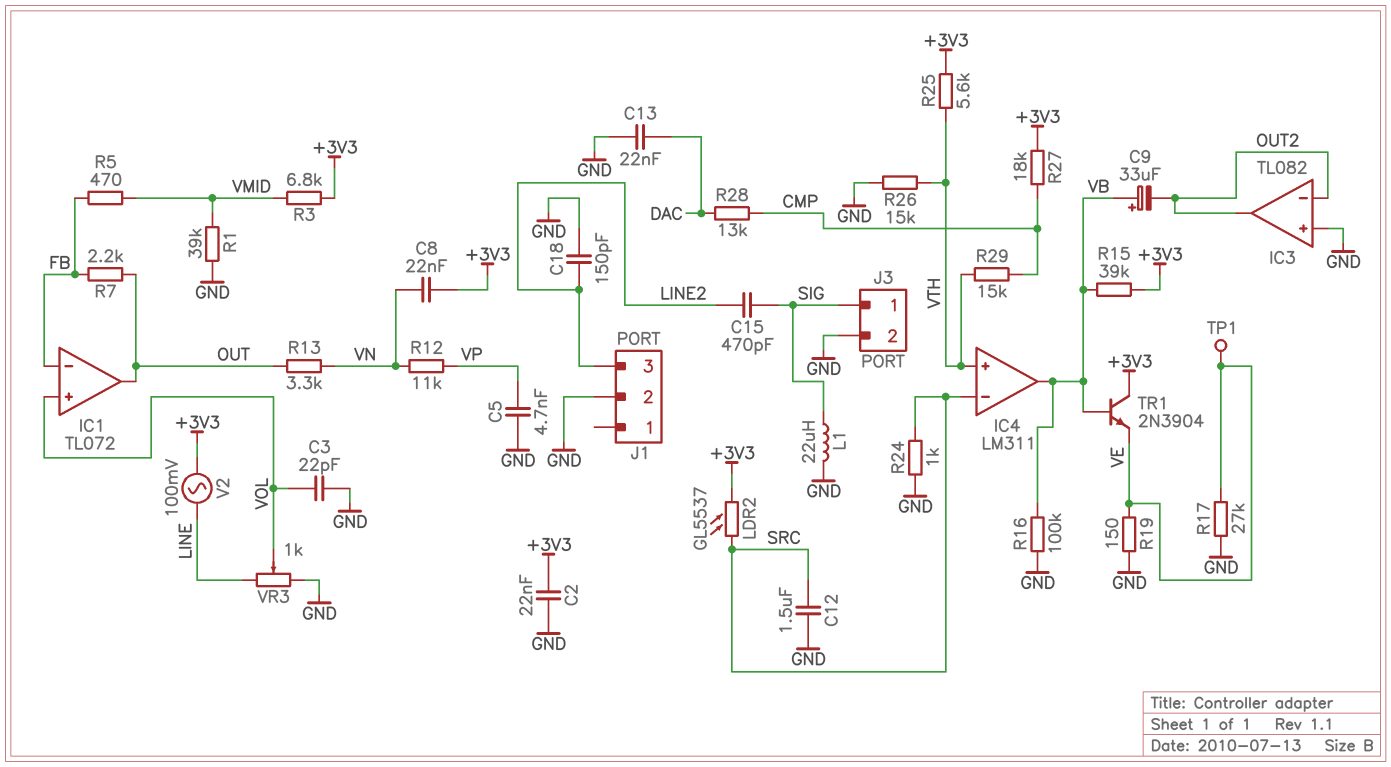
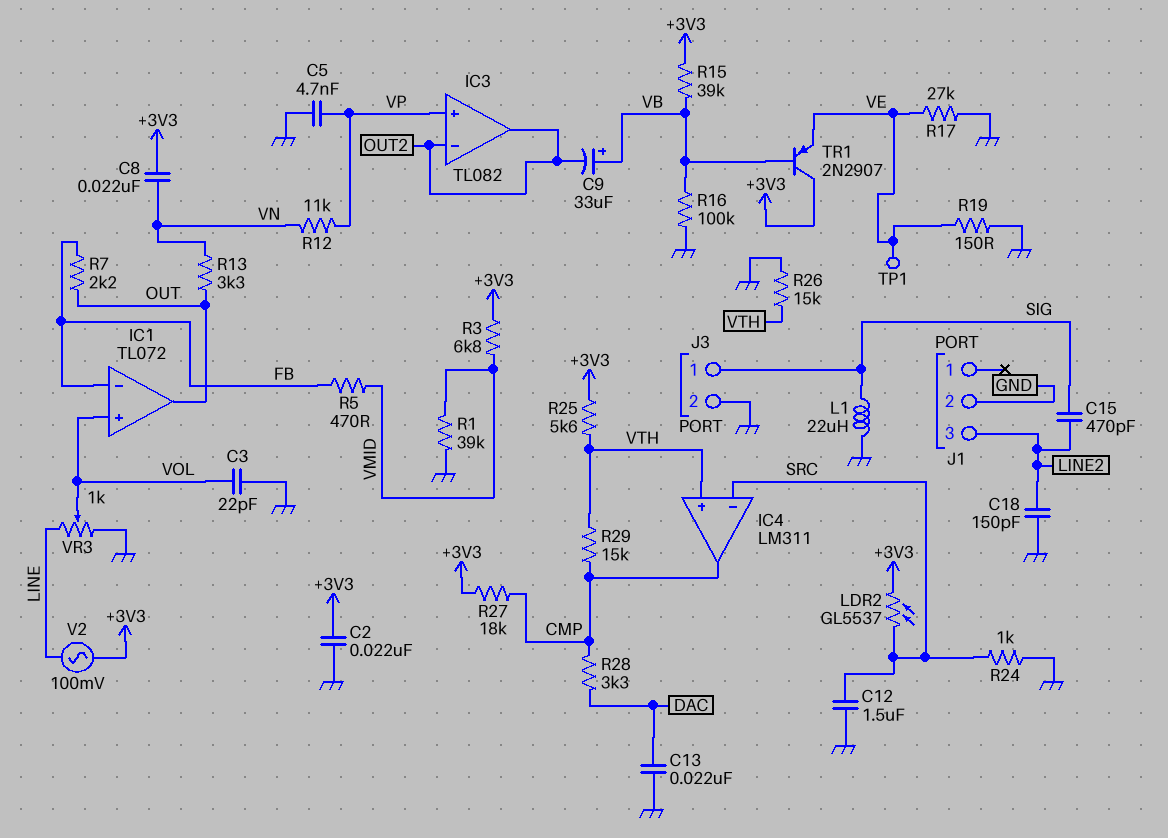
IC3 pin in+: GND -> VP
IC4 pin out: VB -> CMP
R28: 13k (CMP, DAC) -> 3.3k (CMP, DAC)
TR1: NPN 2N3904 (B VB, C +3V3, E VE) -> PNP 2N2907 (B VB, C +3V3, E VE)

